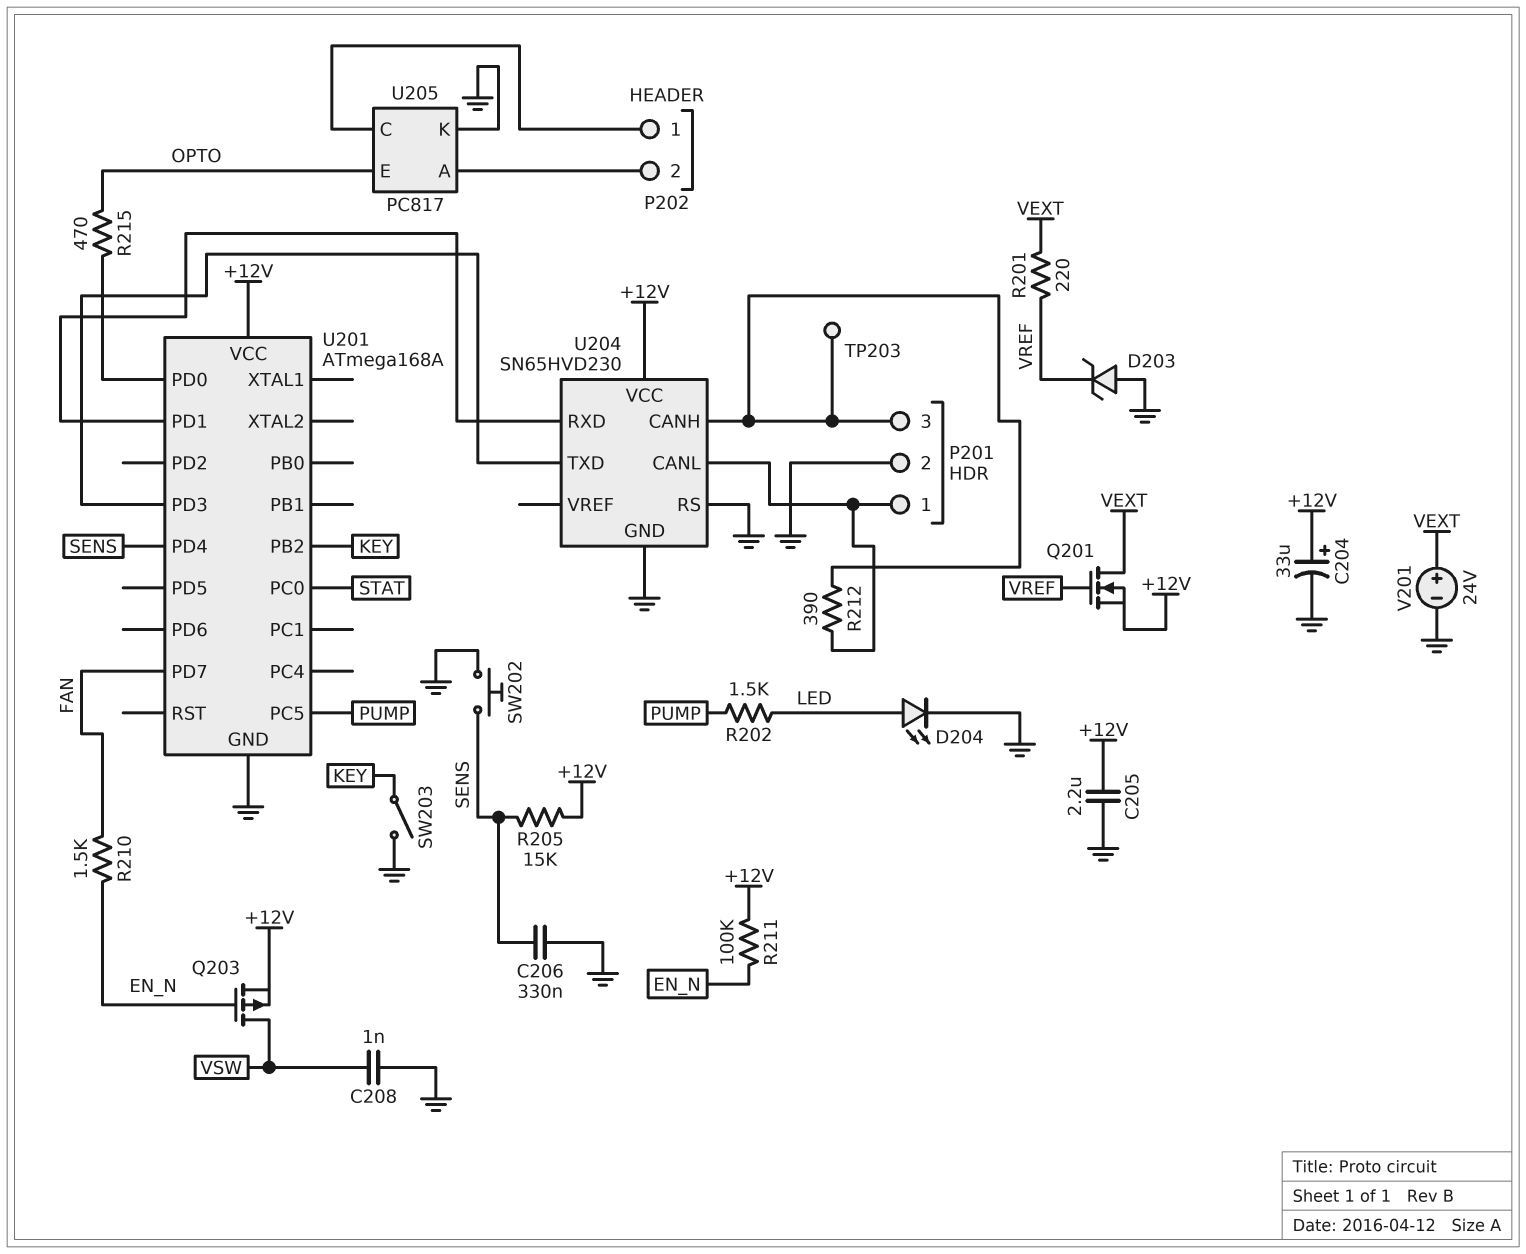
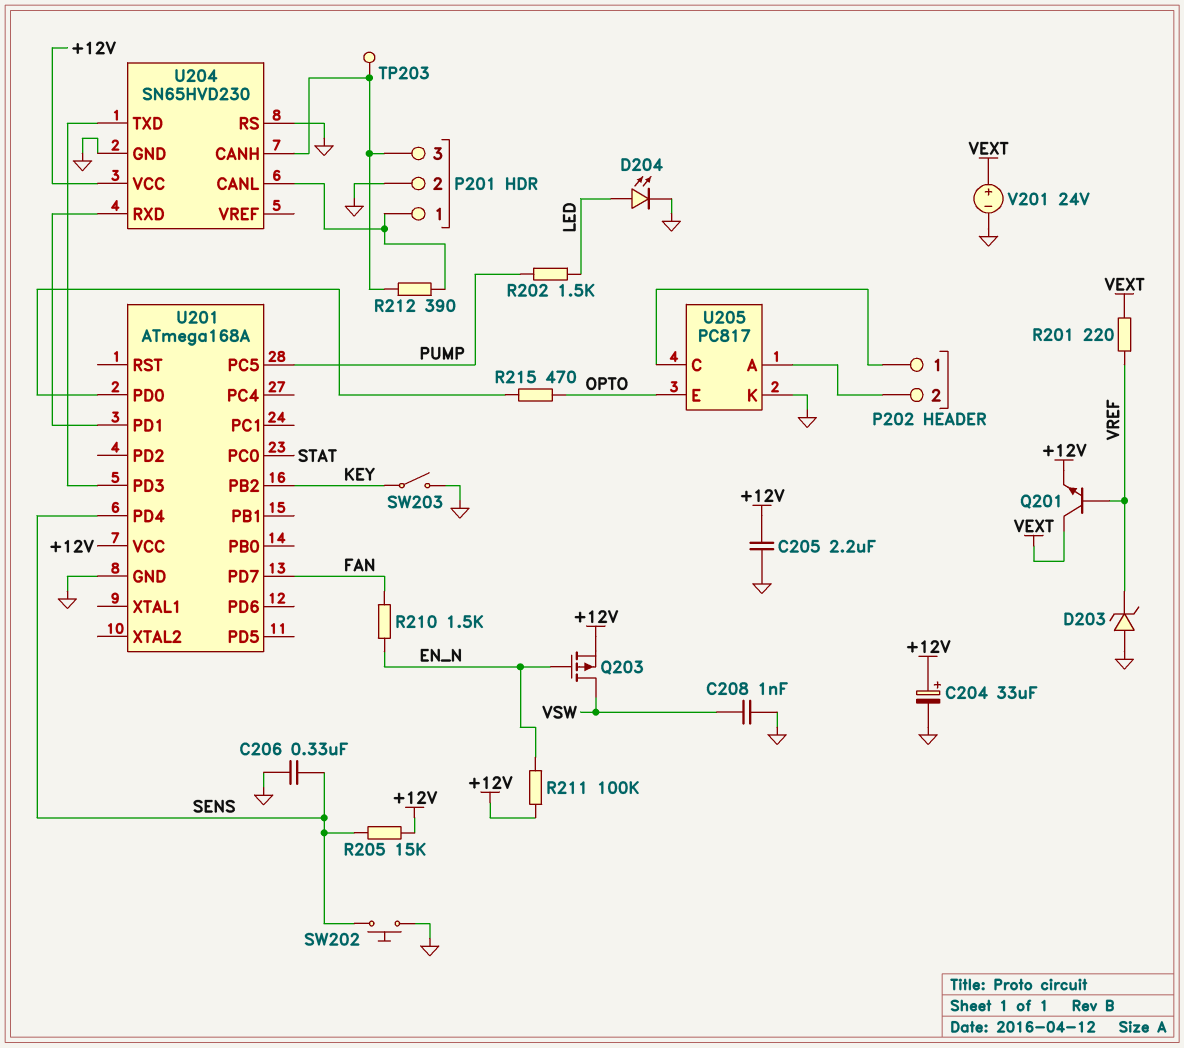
Q201: NMOS (G VREF, D VEXT, S +12V) -> NPN (B VREF, C VEXT, E +12V)

